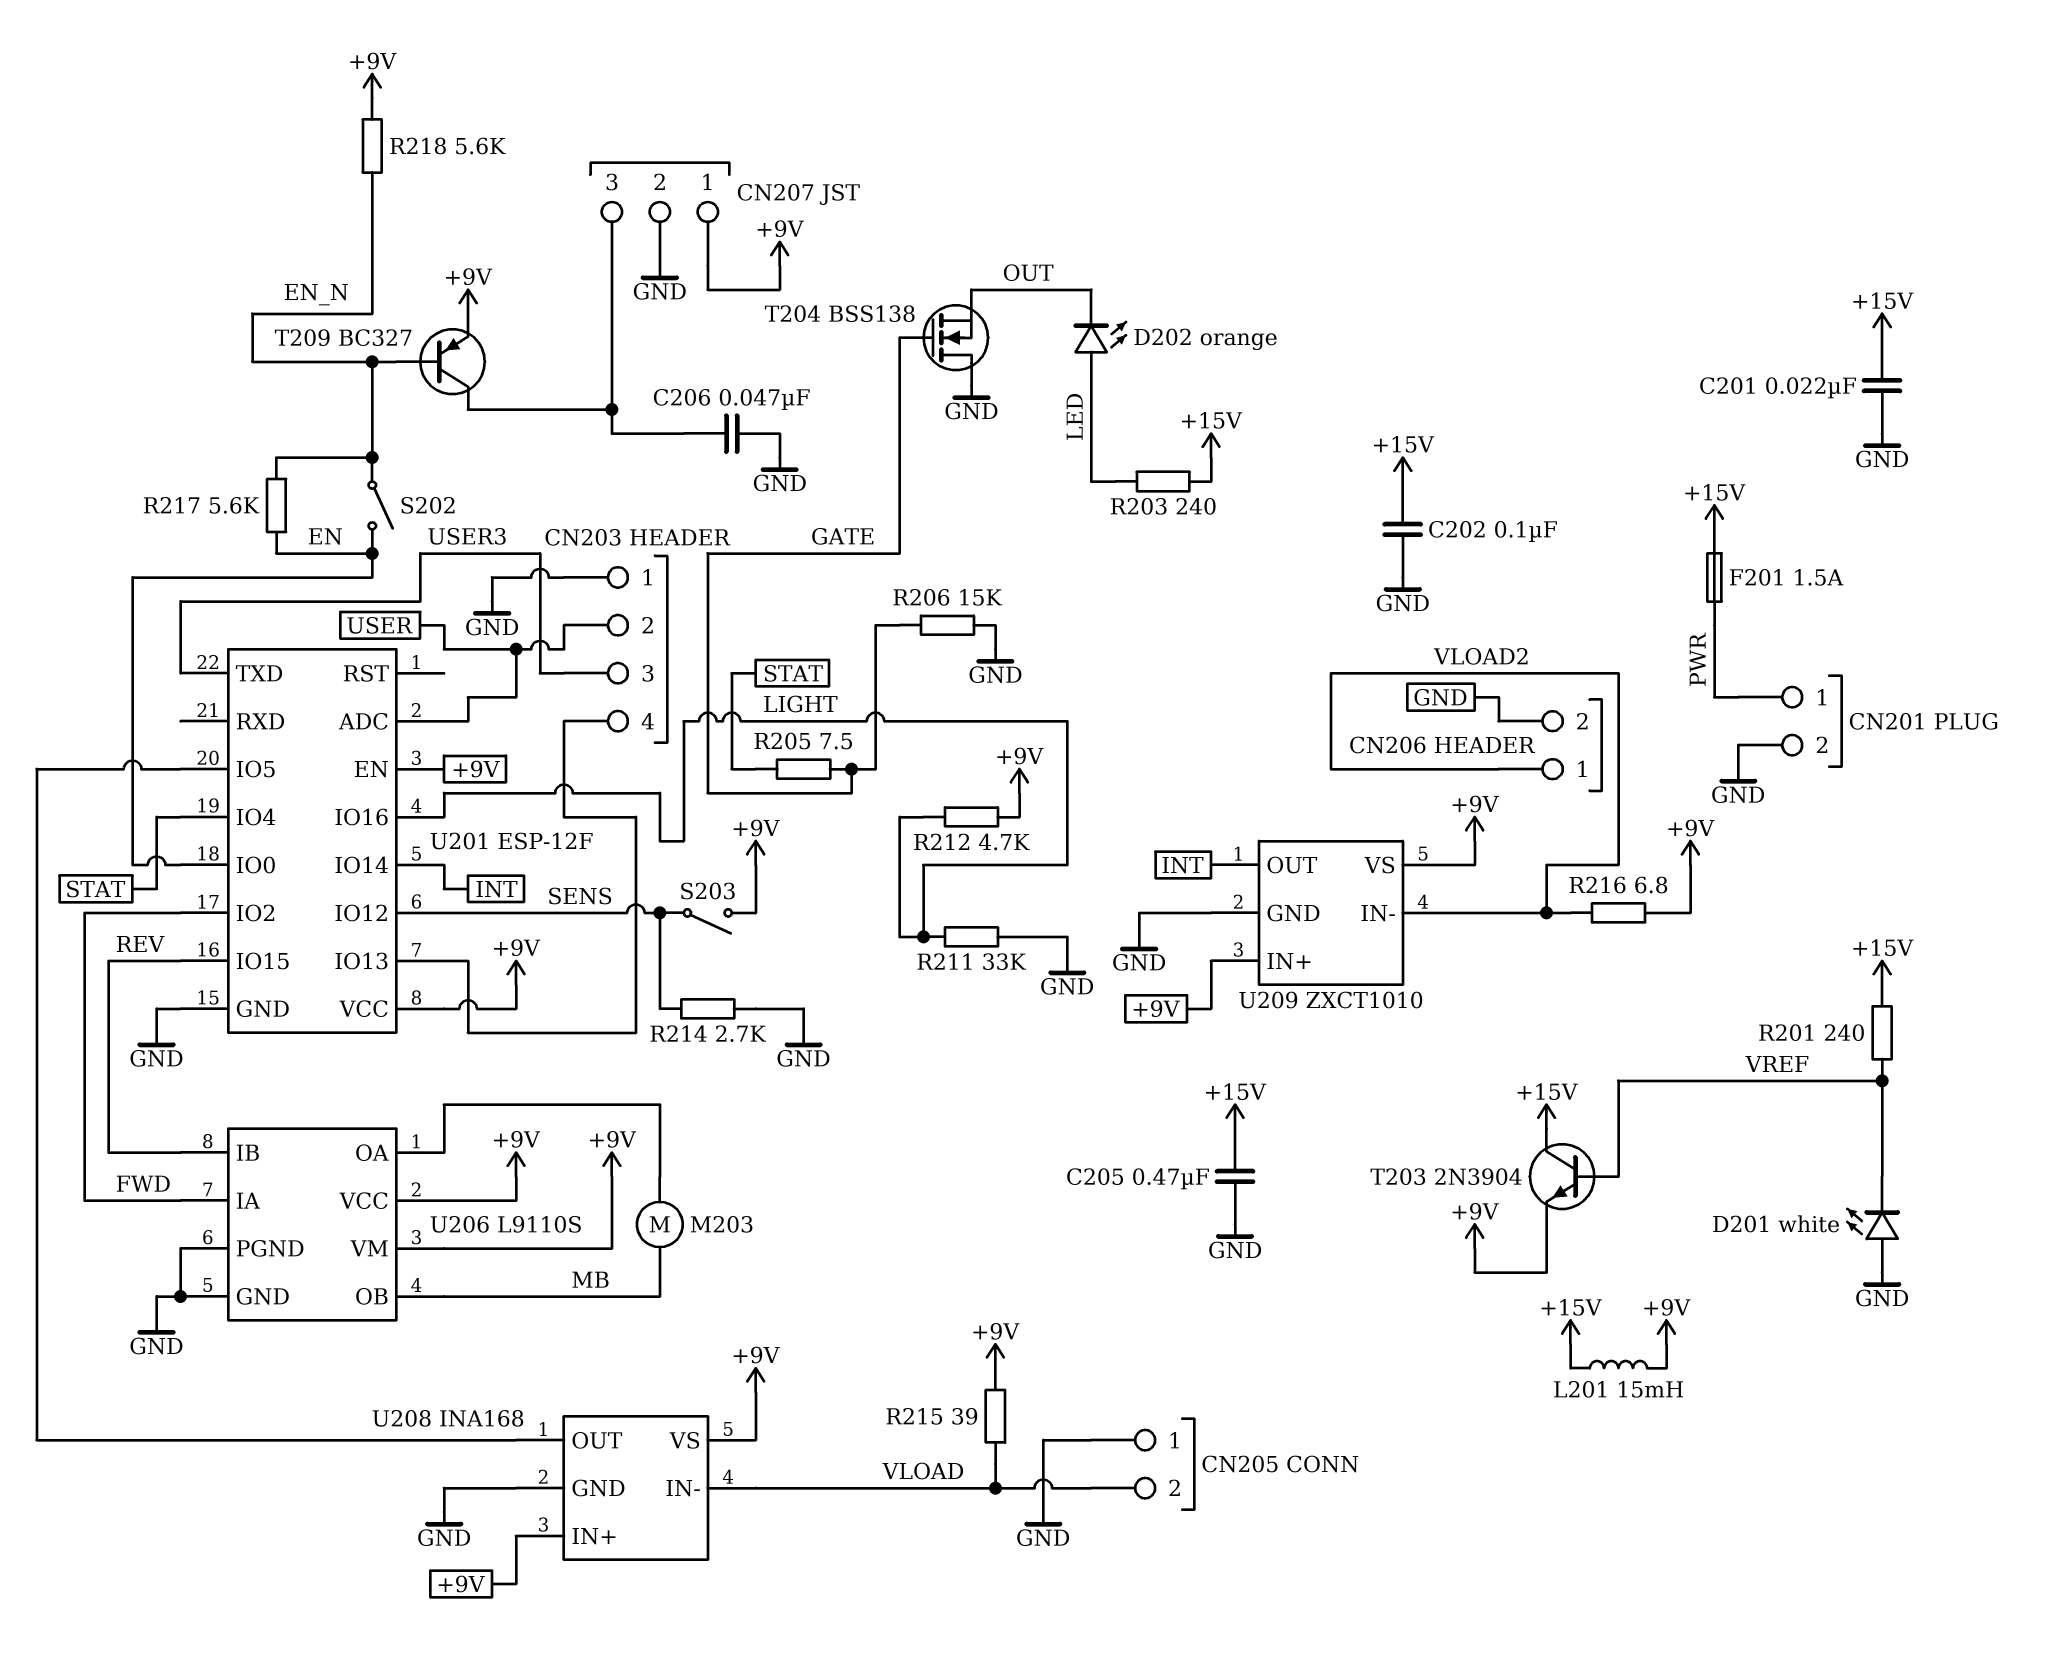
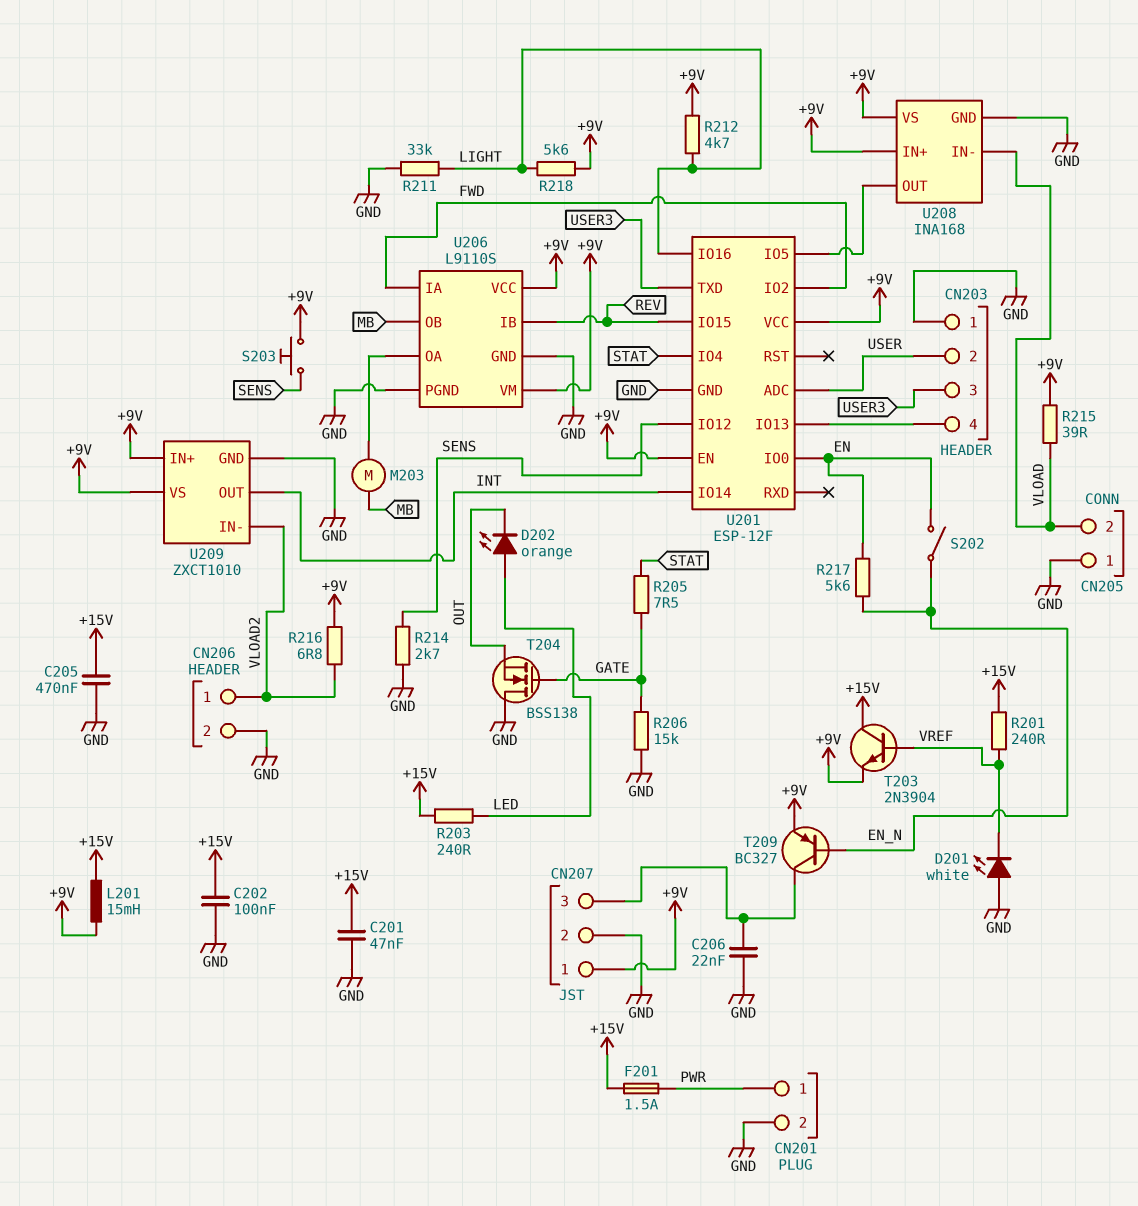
C201: 22nF (+15V, GND) -> 47nF (+15V, GND)
C206: 47nF (CN207/3, GND) -> 22nF (CN207/3, GND)
R218: 5.6k (+9V, EN_N) -> 5.6k (+9V, LIGHT)
S203: switch (+9V, SENS) -> button (+9V, SENS)

